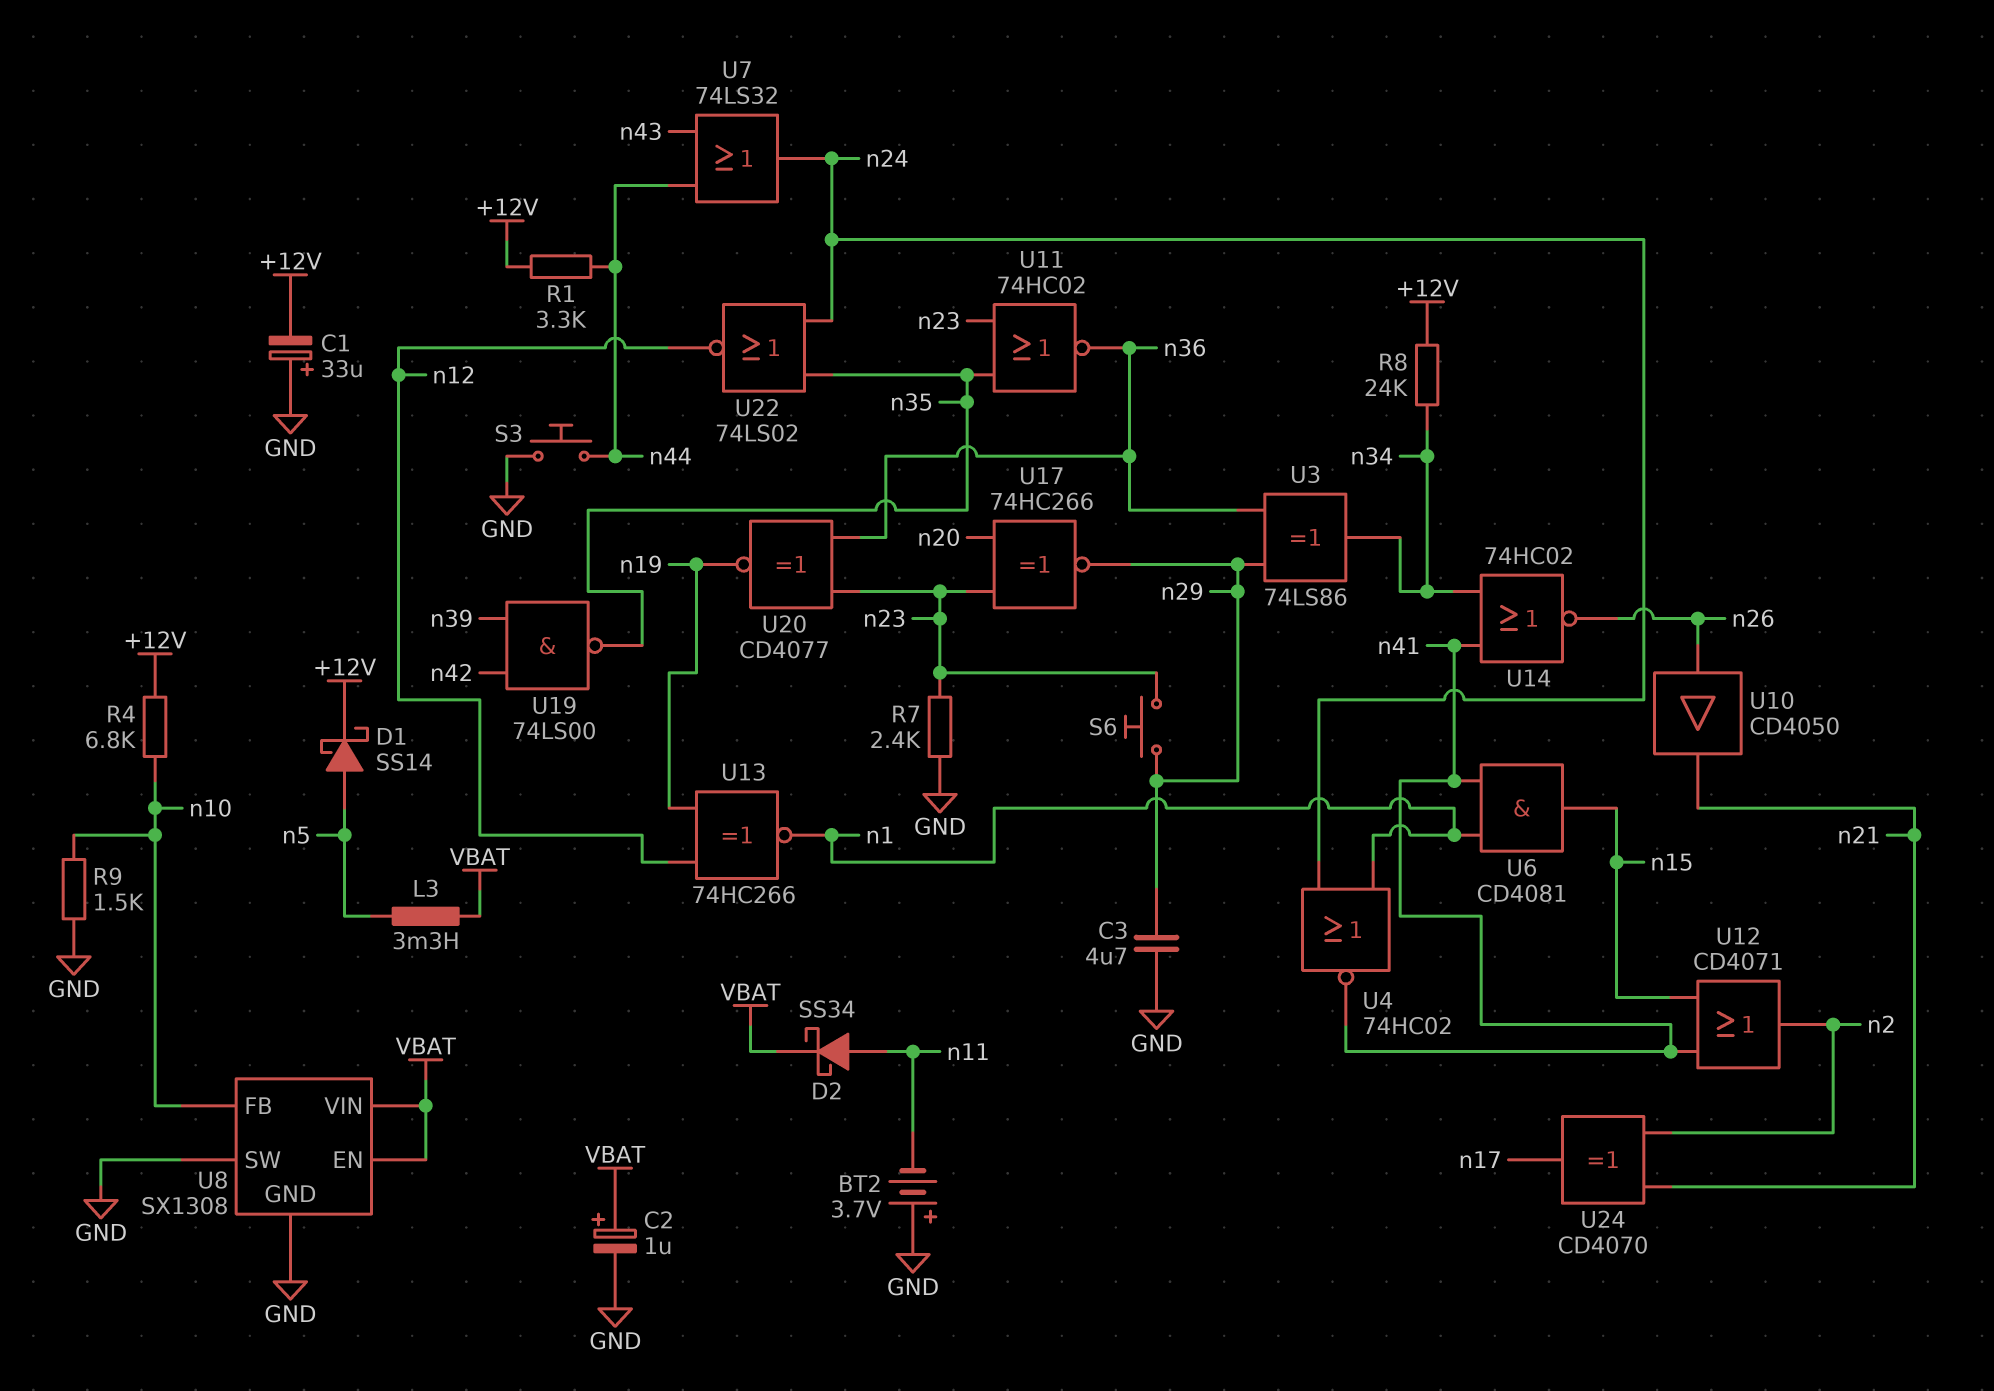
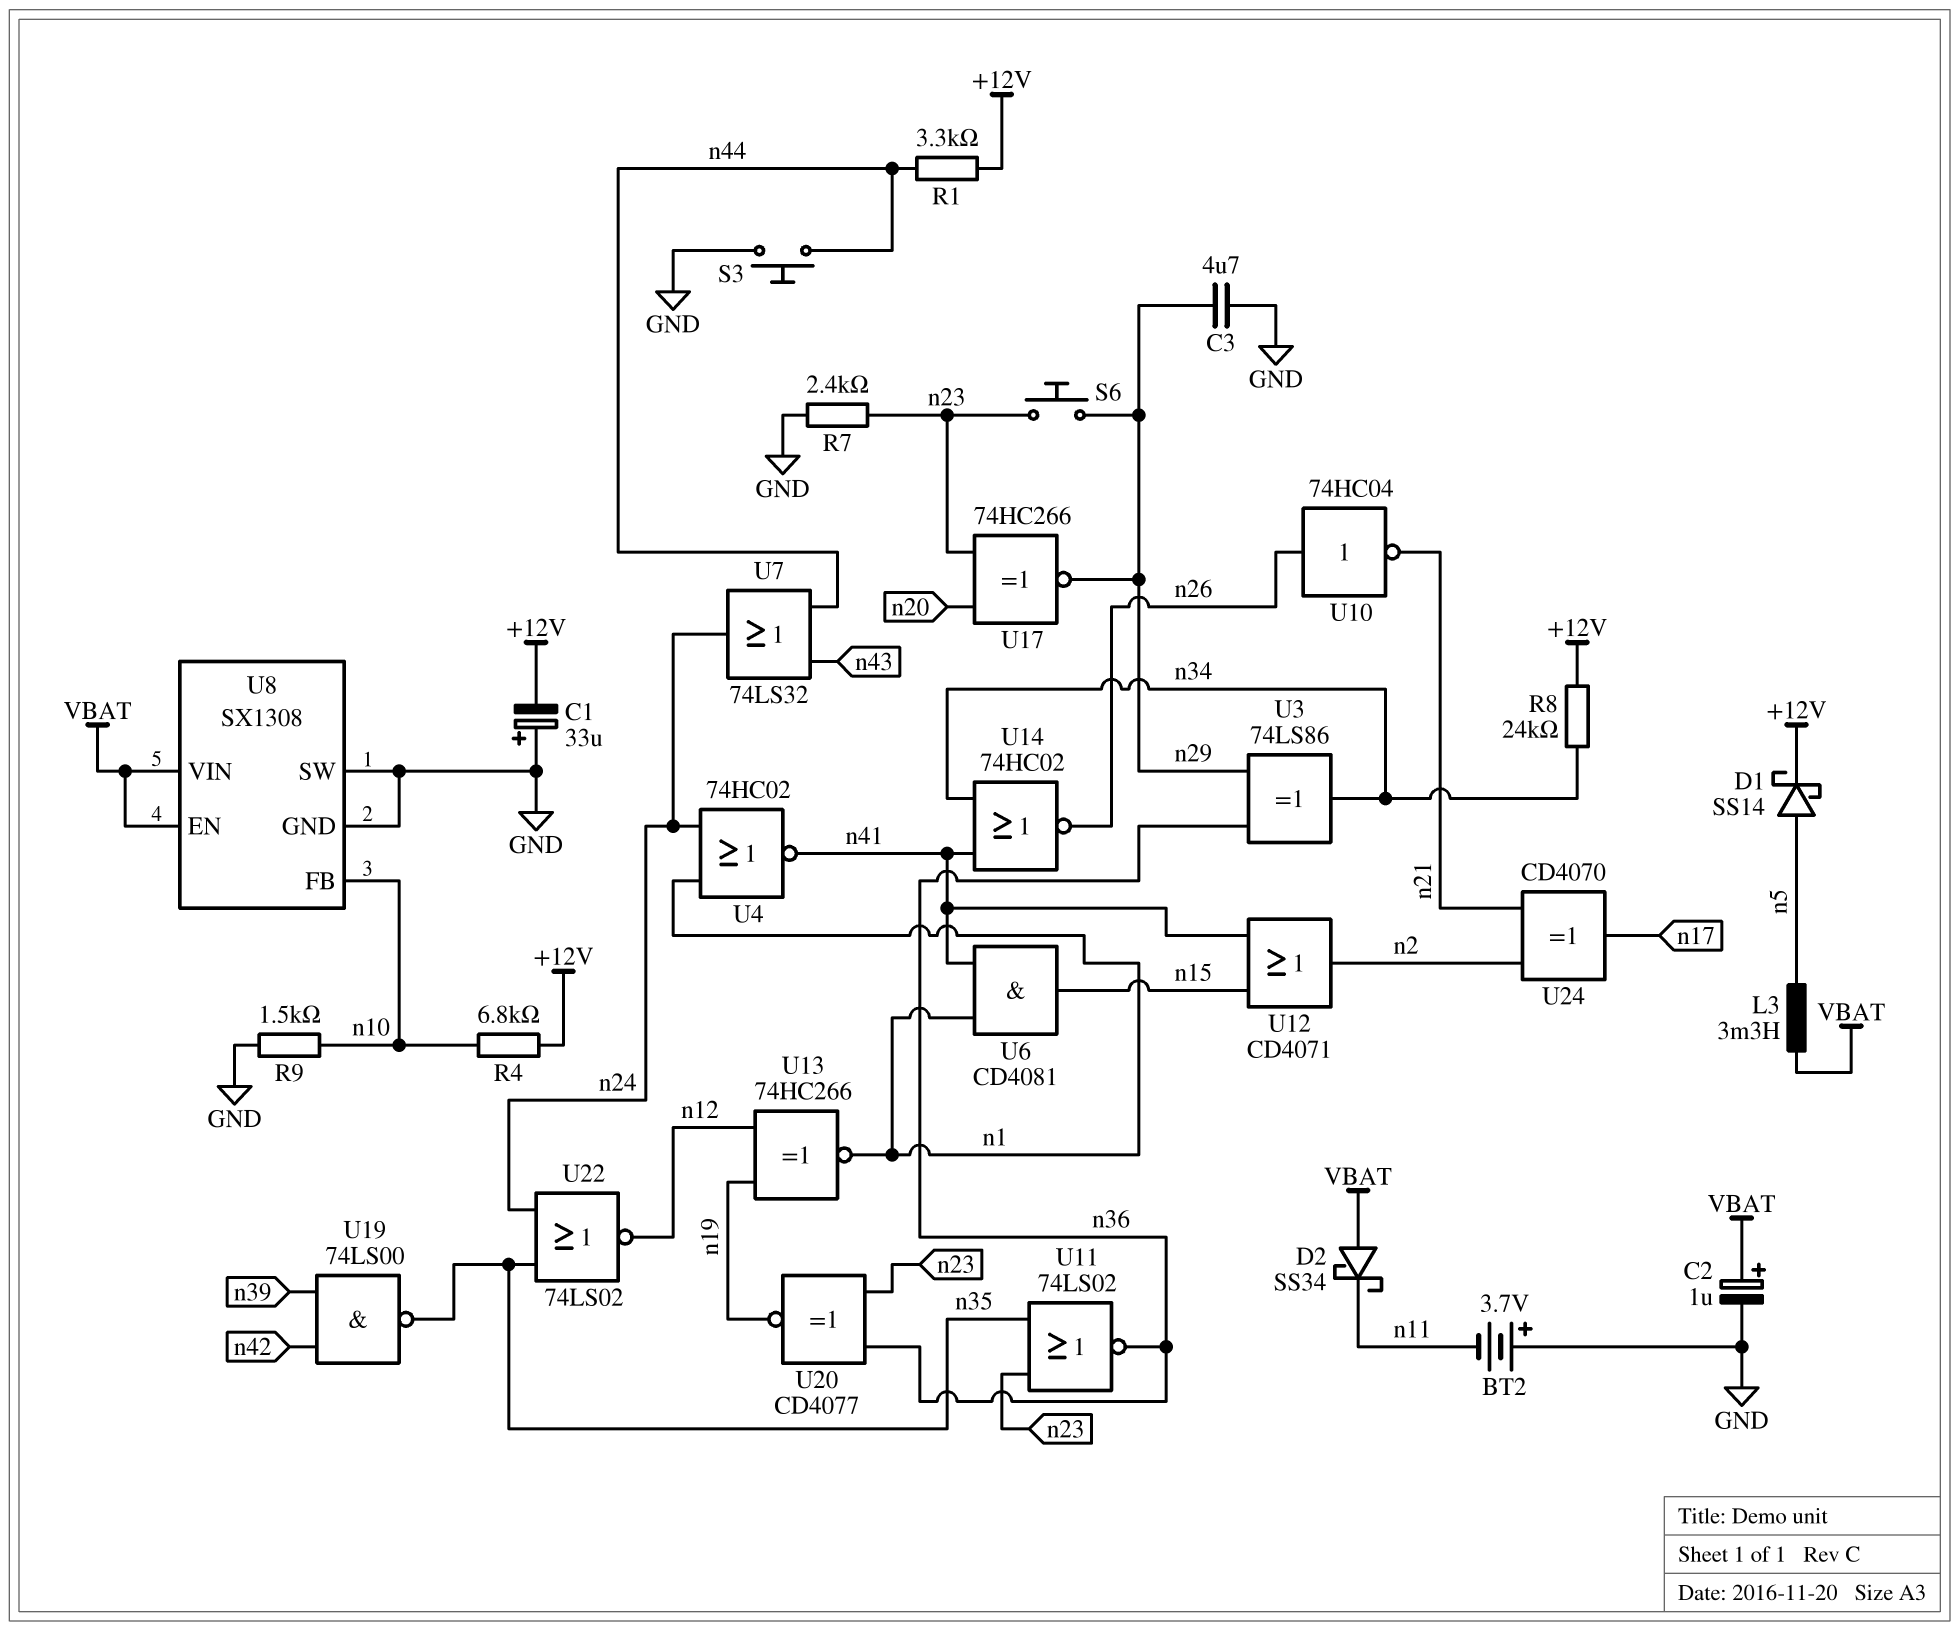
D2: schottky SS34 (A n11, K VBAT) -> schottky SS34 (A VBAT, K n11)
U10: buffer CD4050 (in n26, out n21) -> NOT 74HC04 (in n26, out n21)
U11: NOR 74HC02 (in n23, in n35, out n36) -> NOR 74LS02 (in n23, in n35, out n36)

